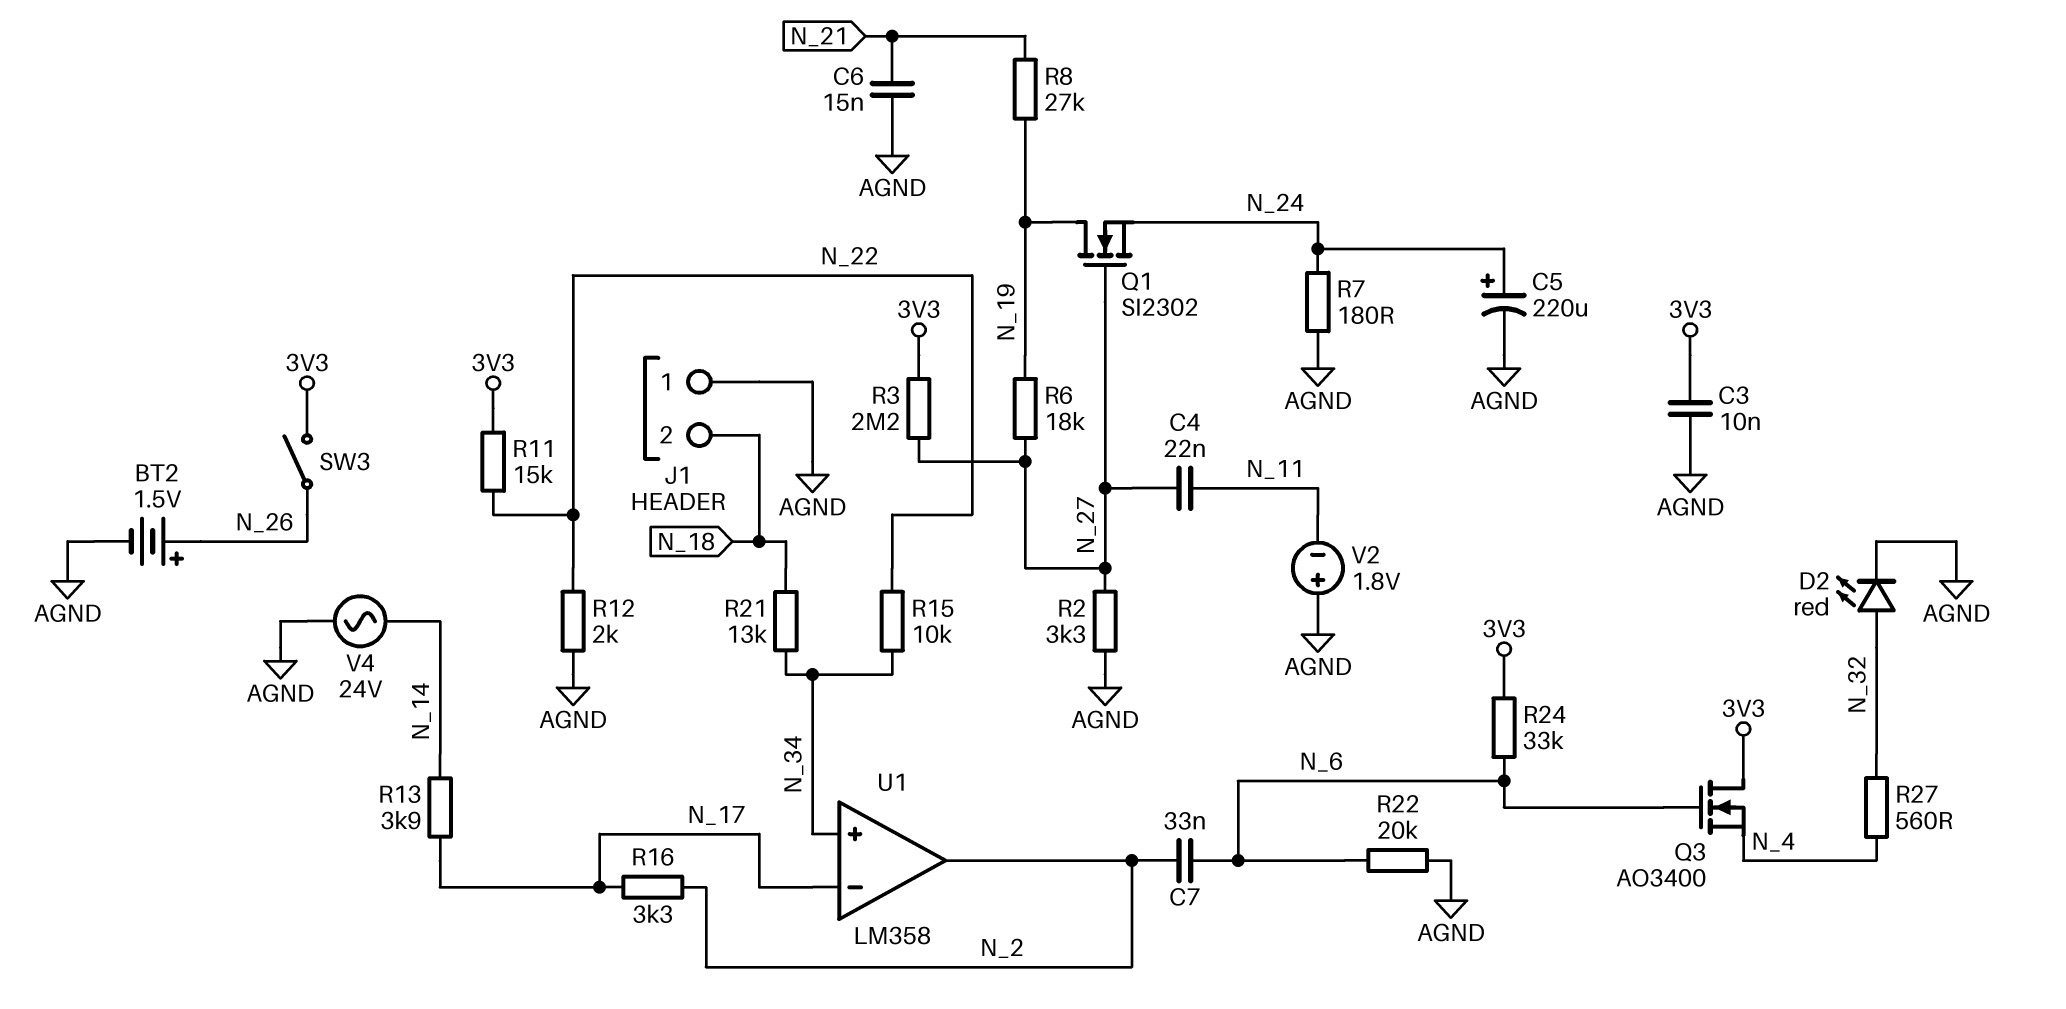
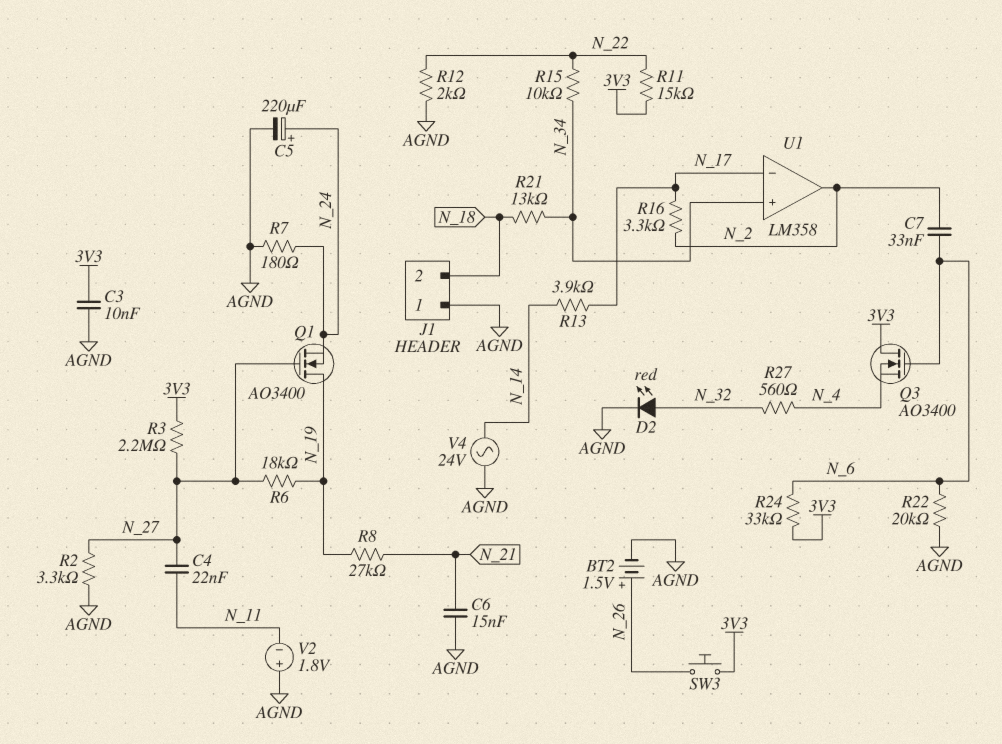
Q1: NMOS SI2302 (G N_27, D N_19, S N_24) -> NMOS AO3400 (G N_27, D N_19, S N_24)
SW3: switch (3V3, N_26) -> button (3V3, N_26)

